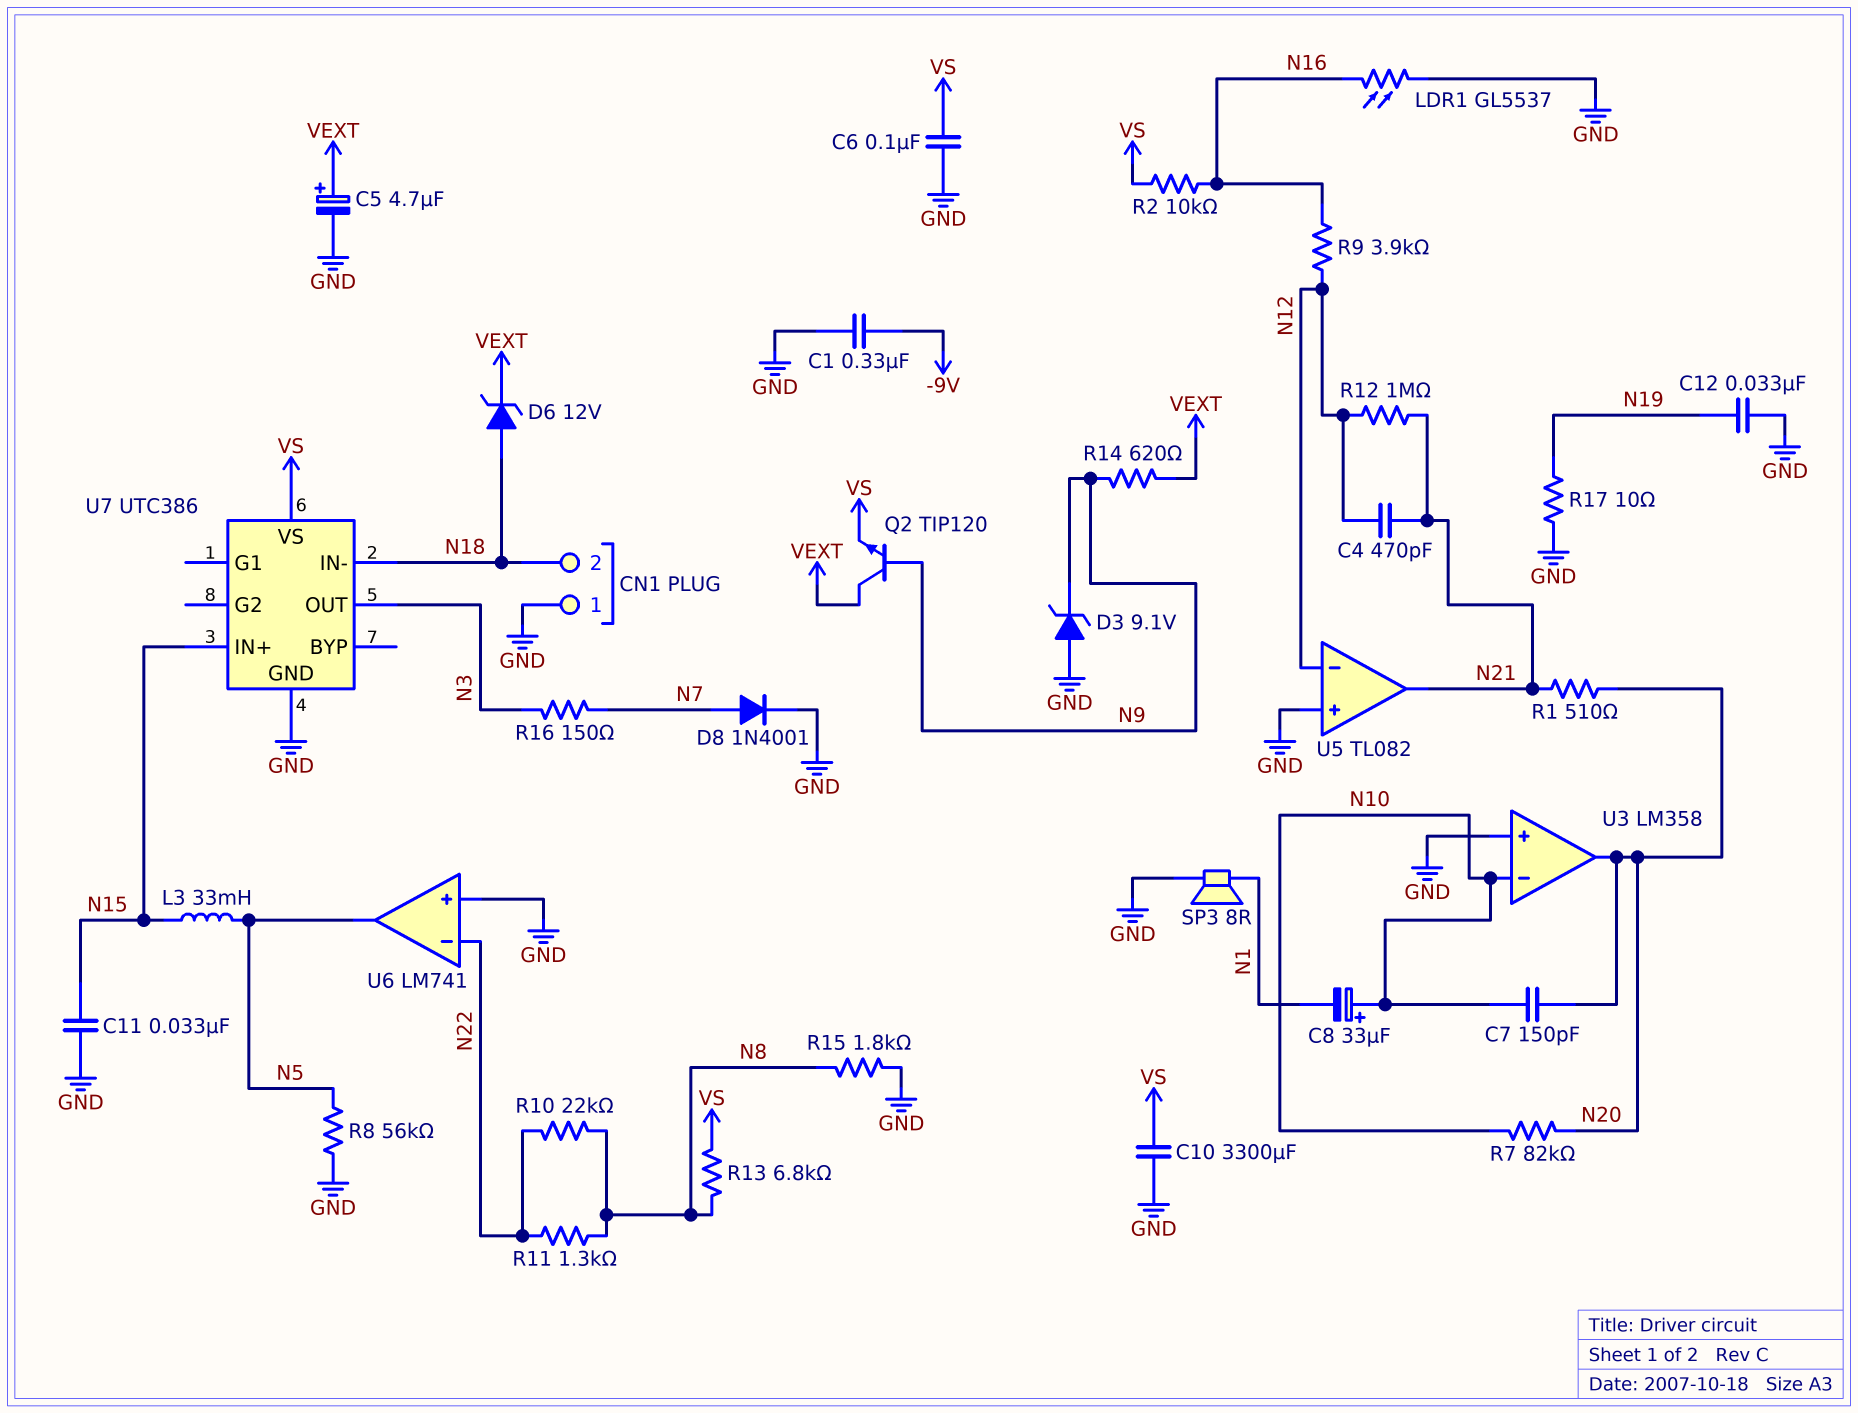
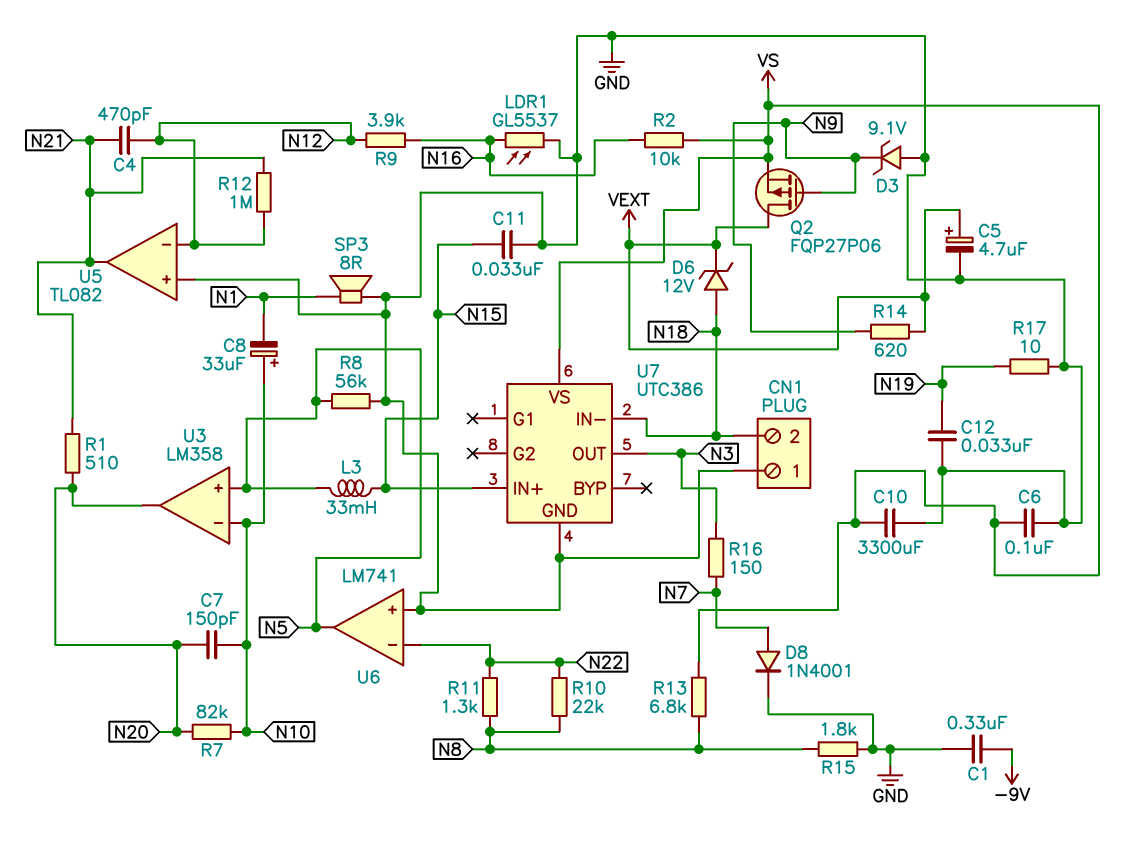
Q2: NPN TIP120 (B N9, C VEXT, E VS) -> PMOS FQP27P06 (G N9, D VEXT, S VS)
U3 pin in+: GND -> N5

